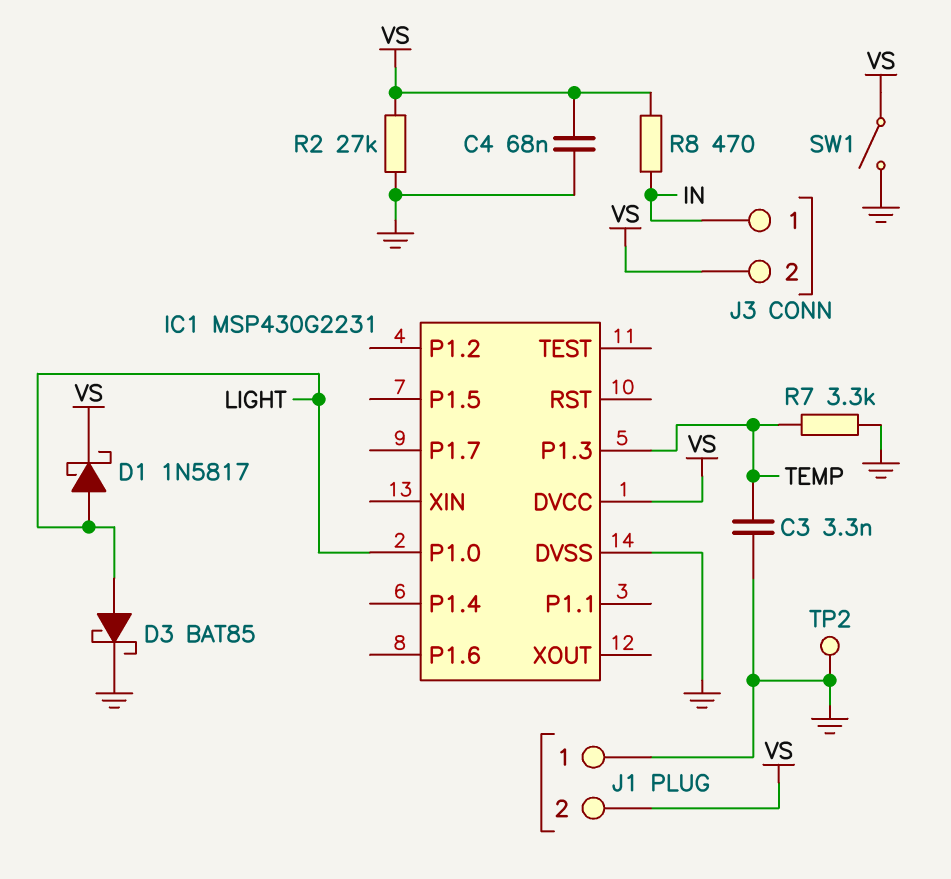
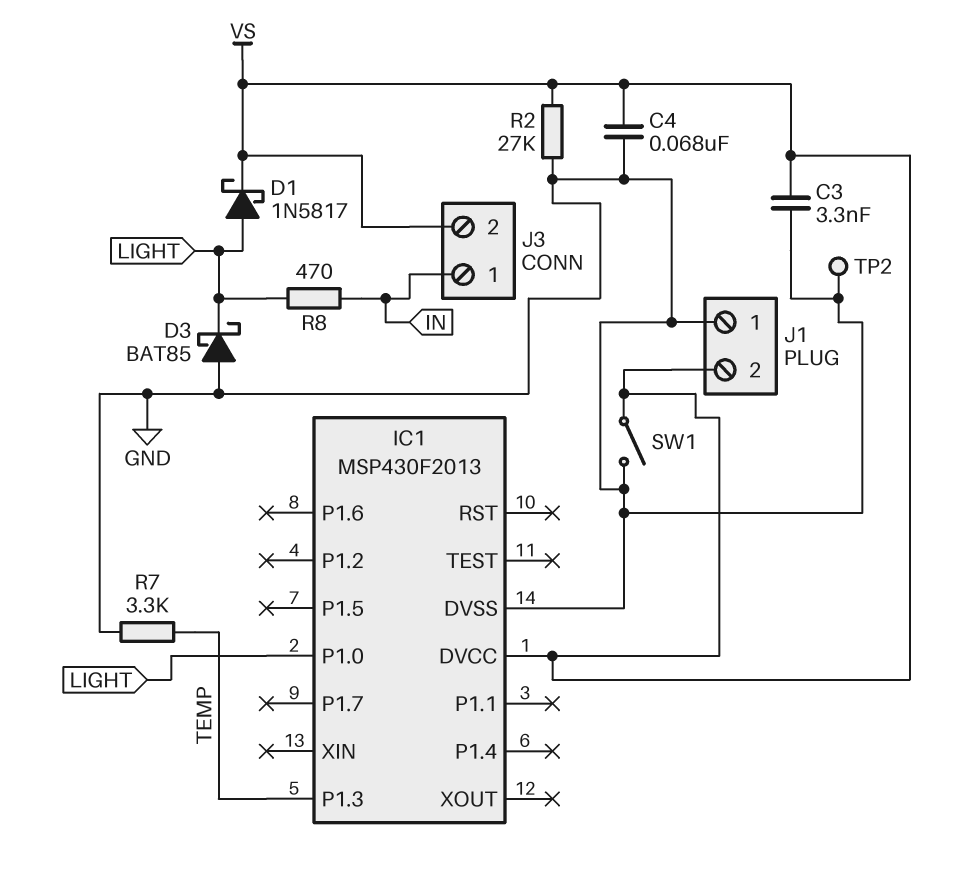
C3: 3.3nF (GND, TEMP) -> 3.3nF (GND, VS)
D3: schottky BAT85 (A LIGHT, K GND) -> schottky BAT85 (A GND, K LIGHT)
IC1: MSP430G2231 -> MSP430F2013
R8: 470 (IN, VS) -> 470 (IN, LIGHT)

